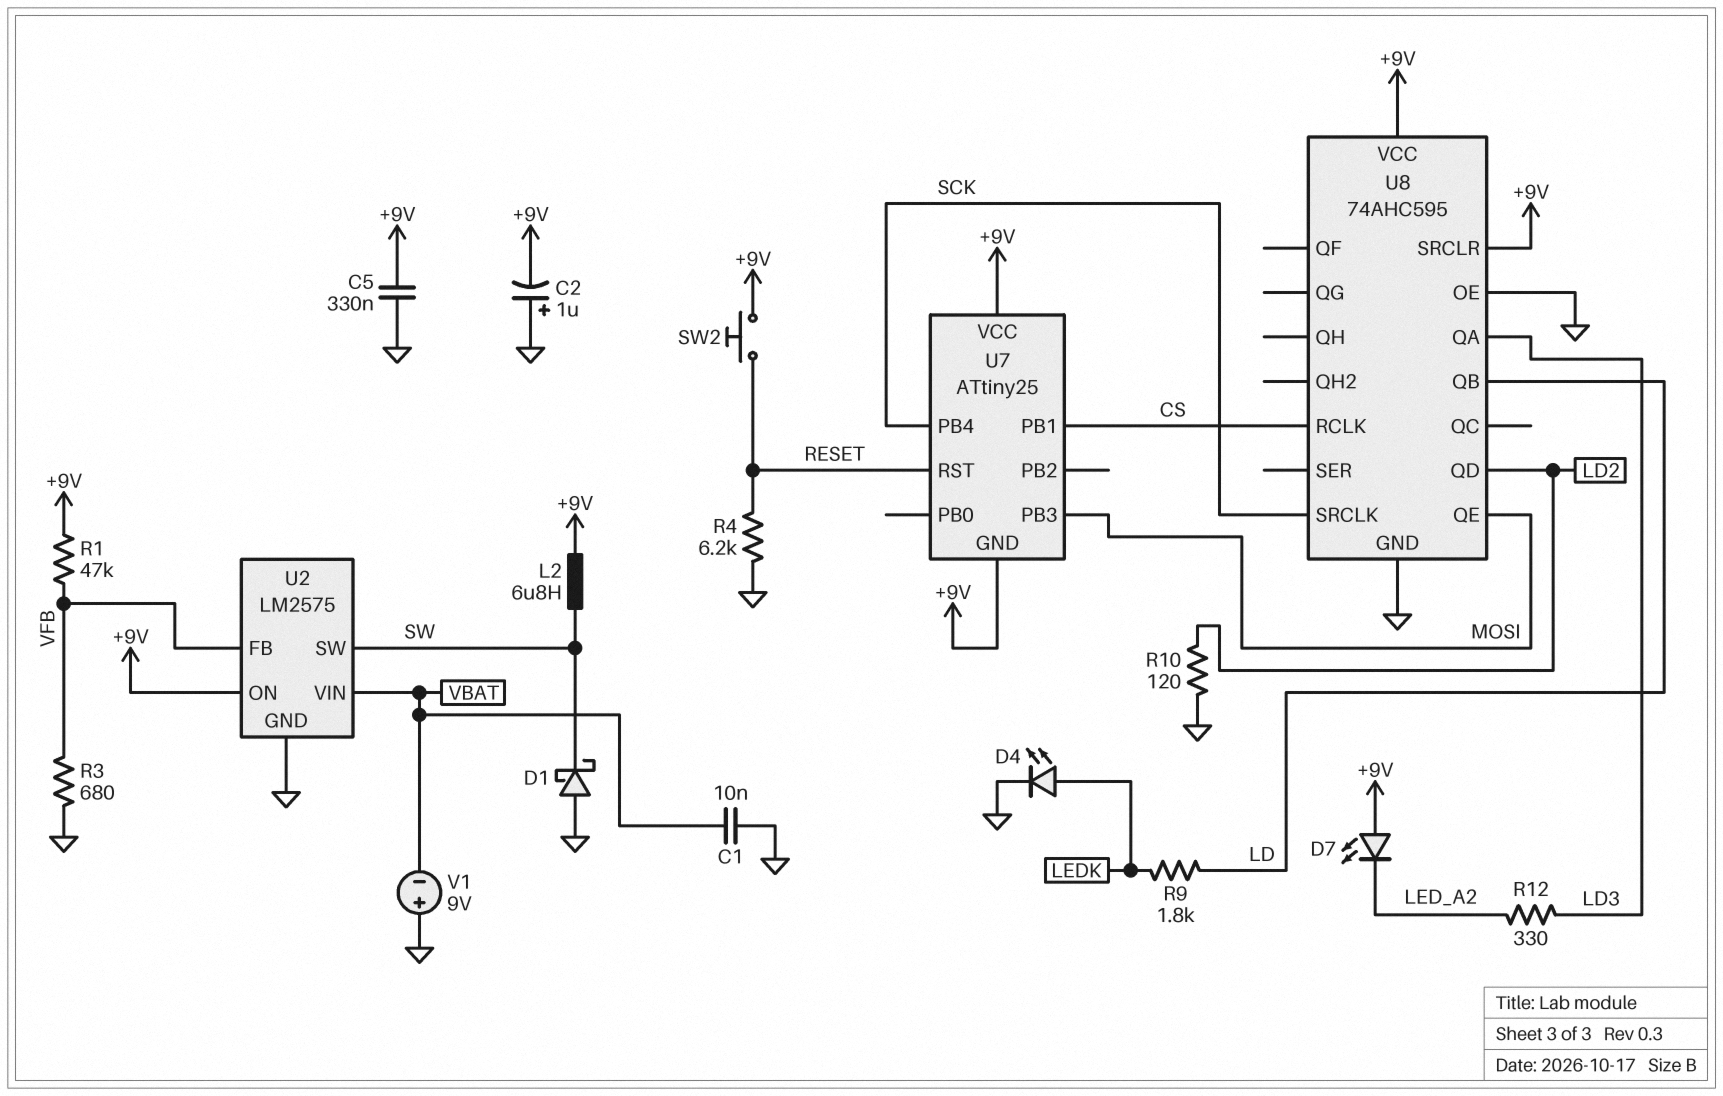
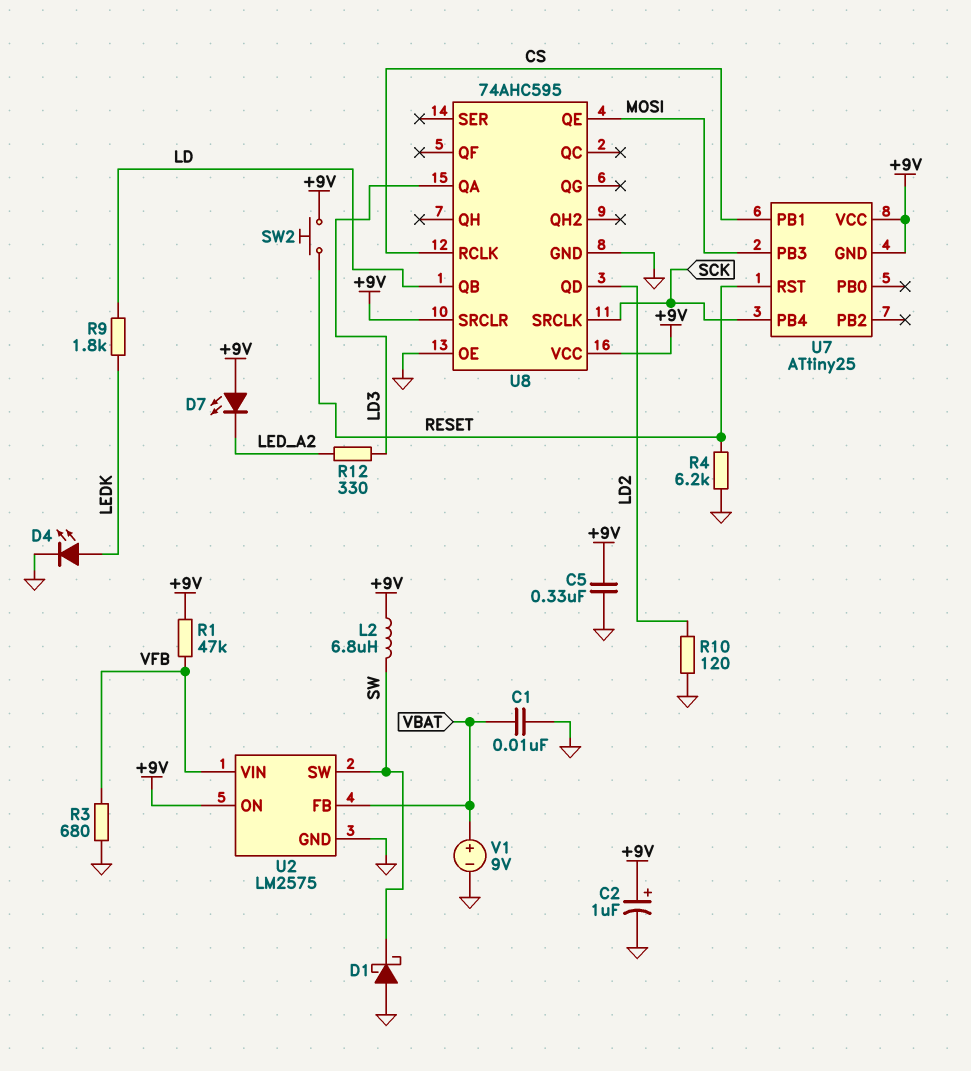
C2: 1uF (plus GND, minus +9V) -> 1uF (plus +9V, minus GND)
U2 pin FB: VFB -> VBAT
U2 pin VIN: VBAT -> VFB
V1: 9V (plus GND, minus VBAT) -> 9V (plus VBAT, minus GND)

